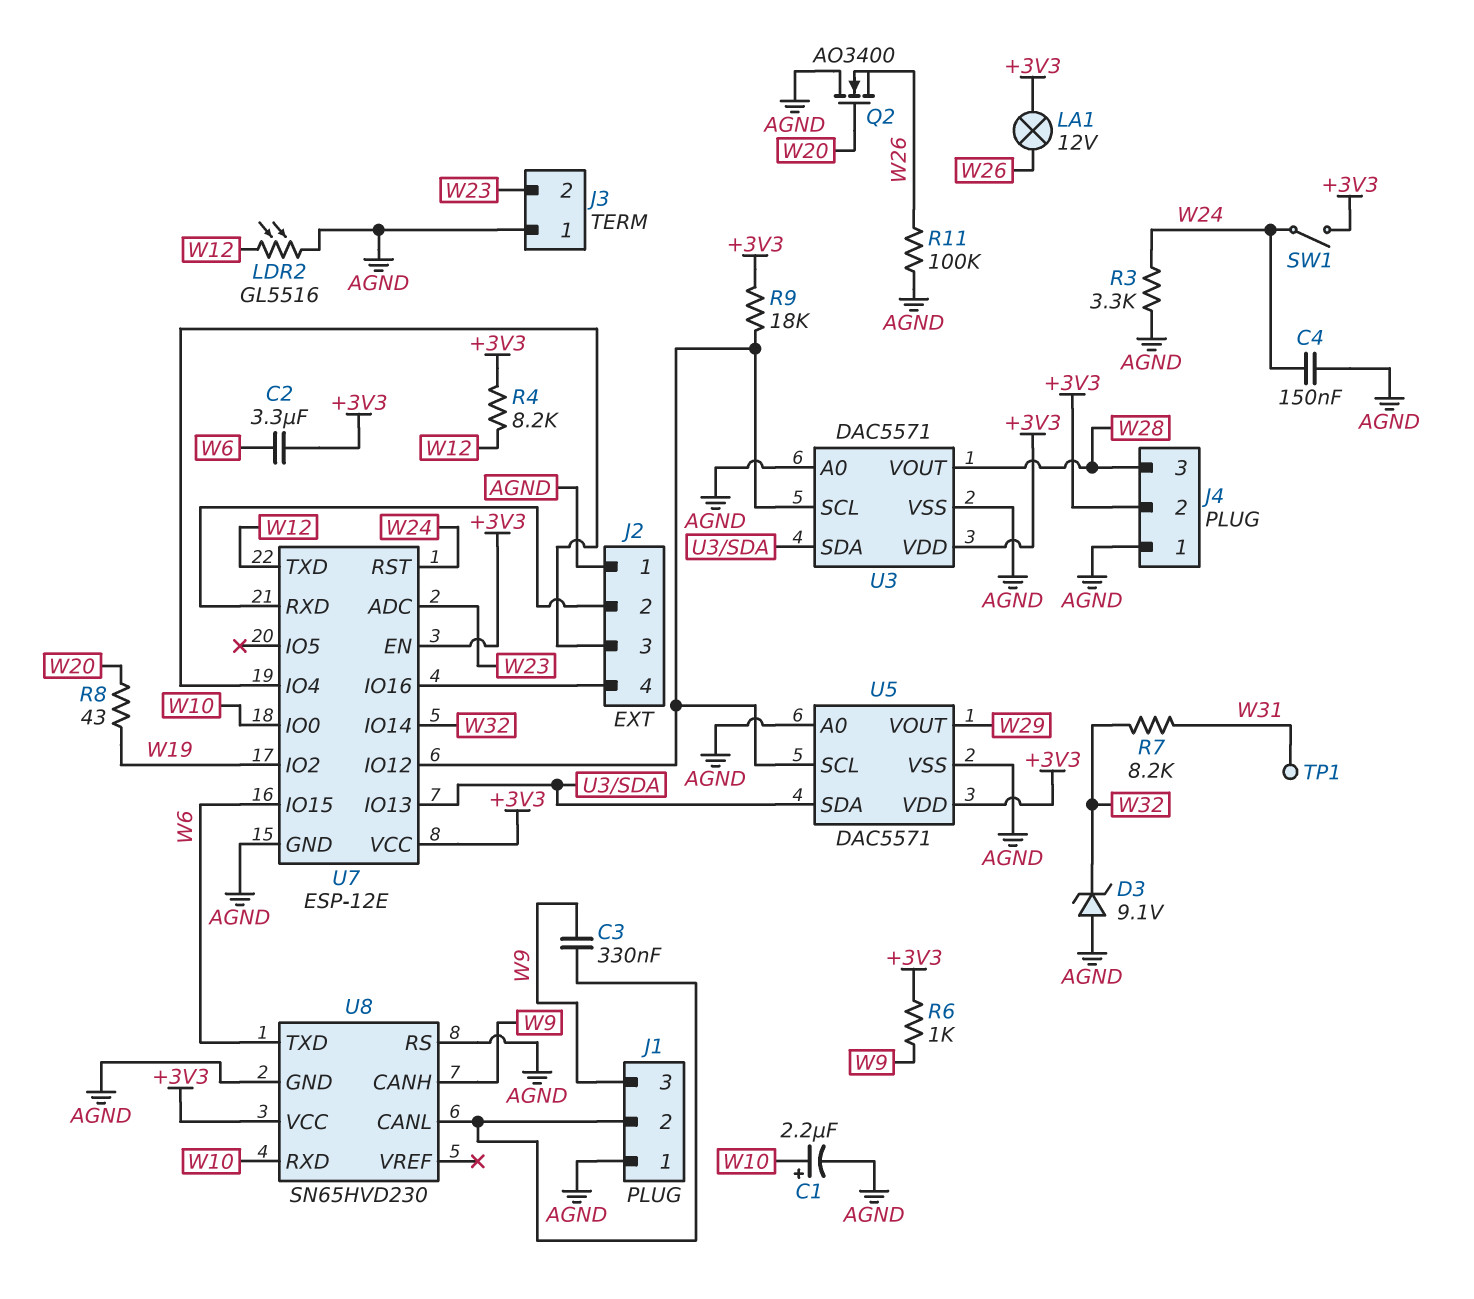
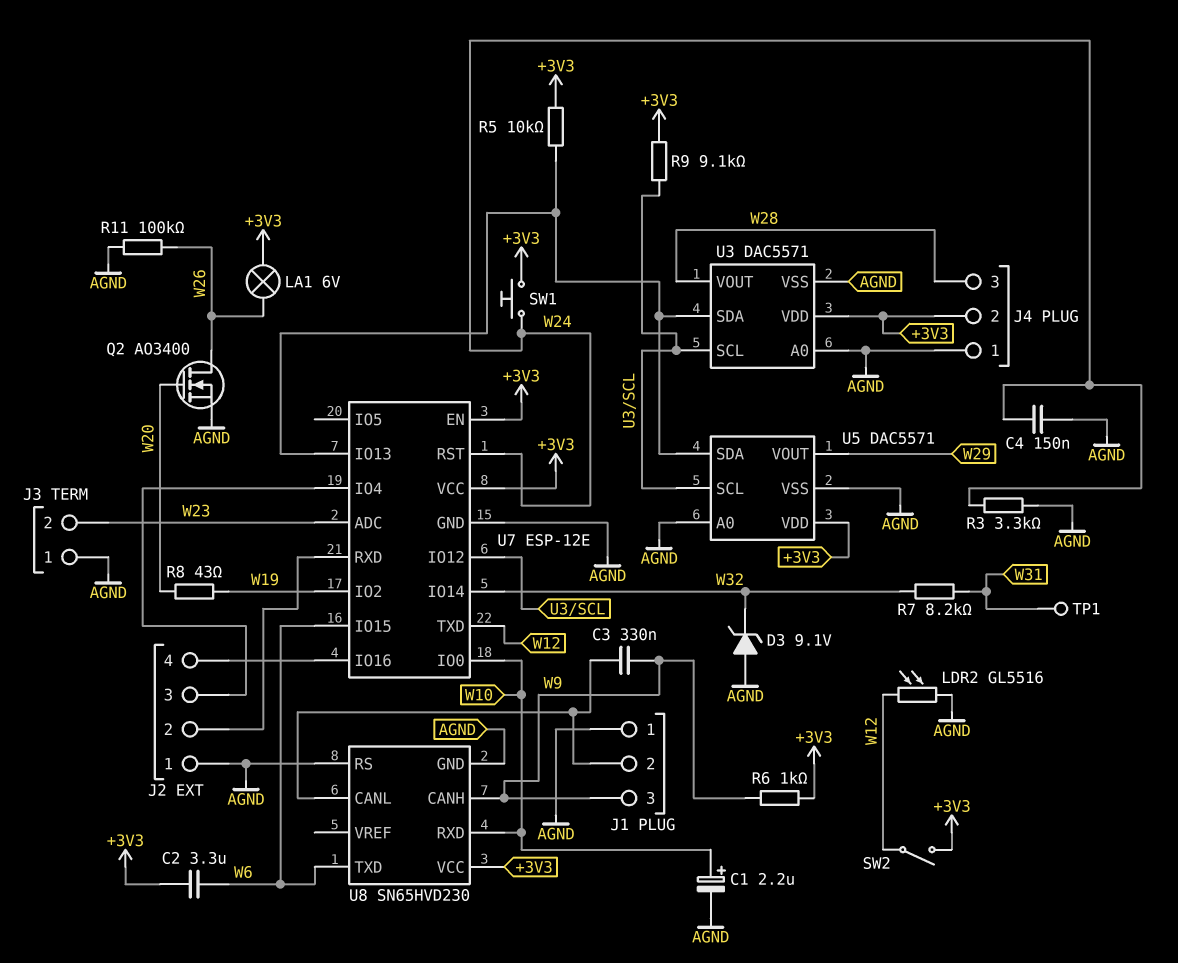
LA1: lamp 12V (+3V3, W26) -> lamp 6V (+3V3, W26)
Q2: NMOS AO3400 (G W20, D AGND, S W26) -> NMOS AO3400 (G W20, D W26, S AGND)
R4: 8.2k (+3V3, W12) -> none
R5: none -> 10k (+3V3, U3/SDA)
R9: 18k (+3V3, U3/SCL) -> 9.1k (+3V3, U3/SCL)
SW1: switch (+3V3, W24) -> button (+3V3, W24)
SW2: none -> switch (+3V3, W12)

